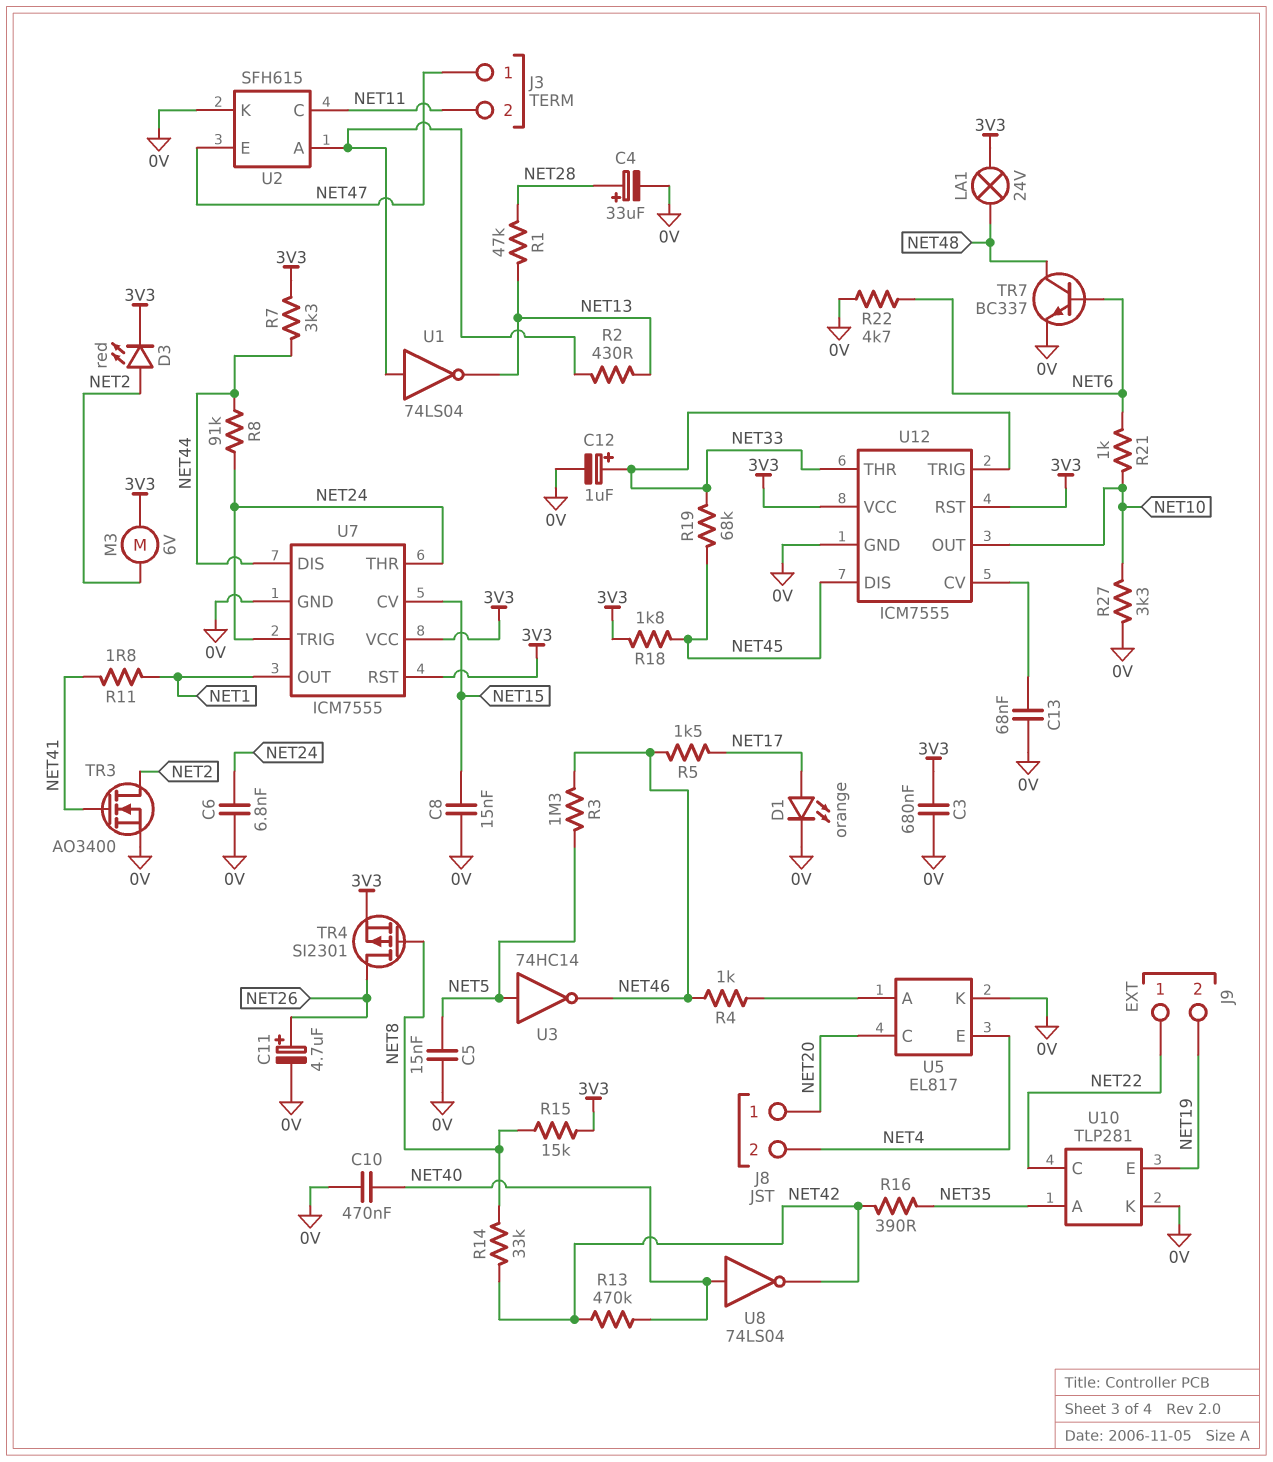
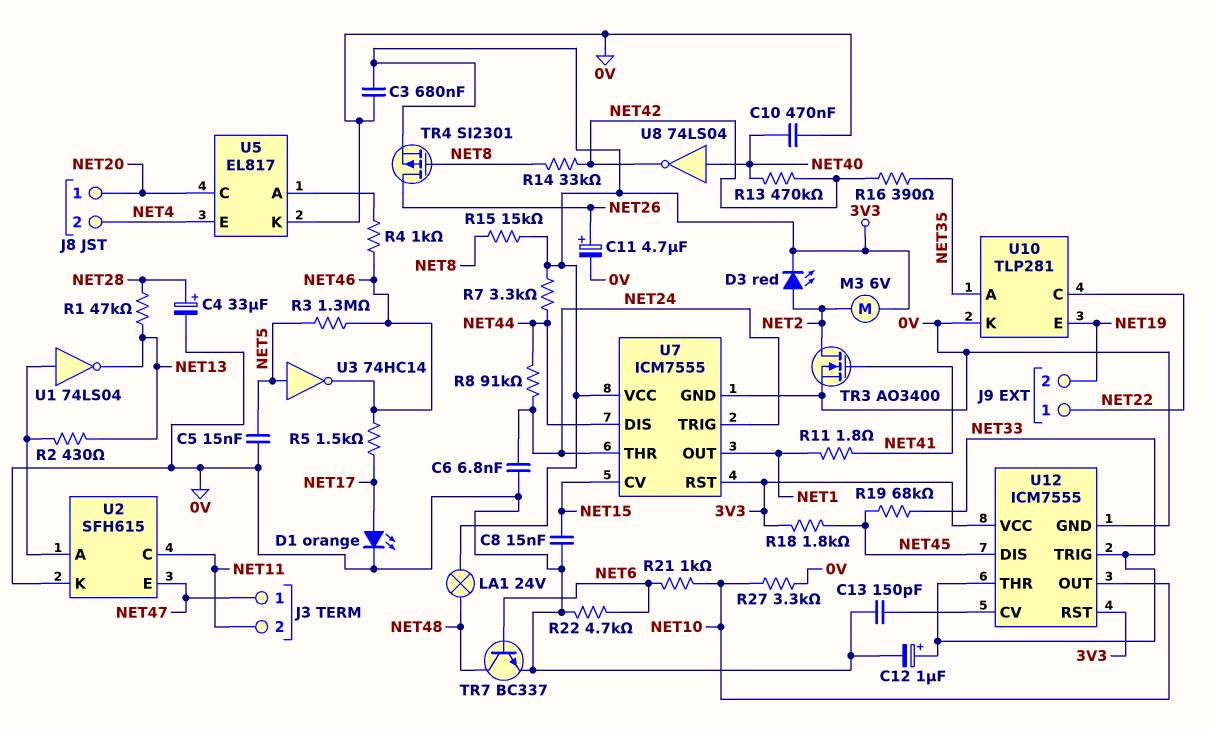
C13: 68nF (0V, U12/CV) -> 150pF (0V, U12/CV)

